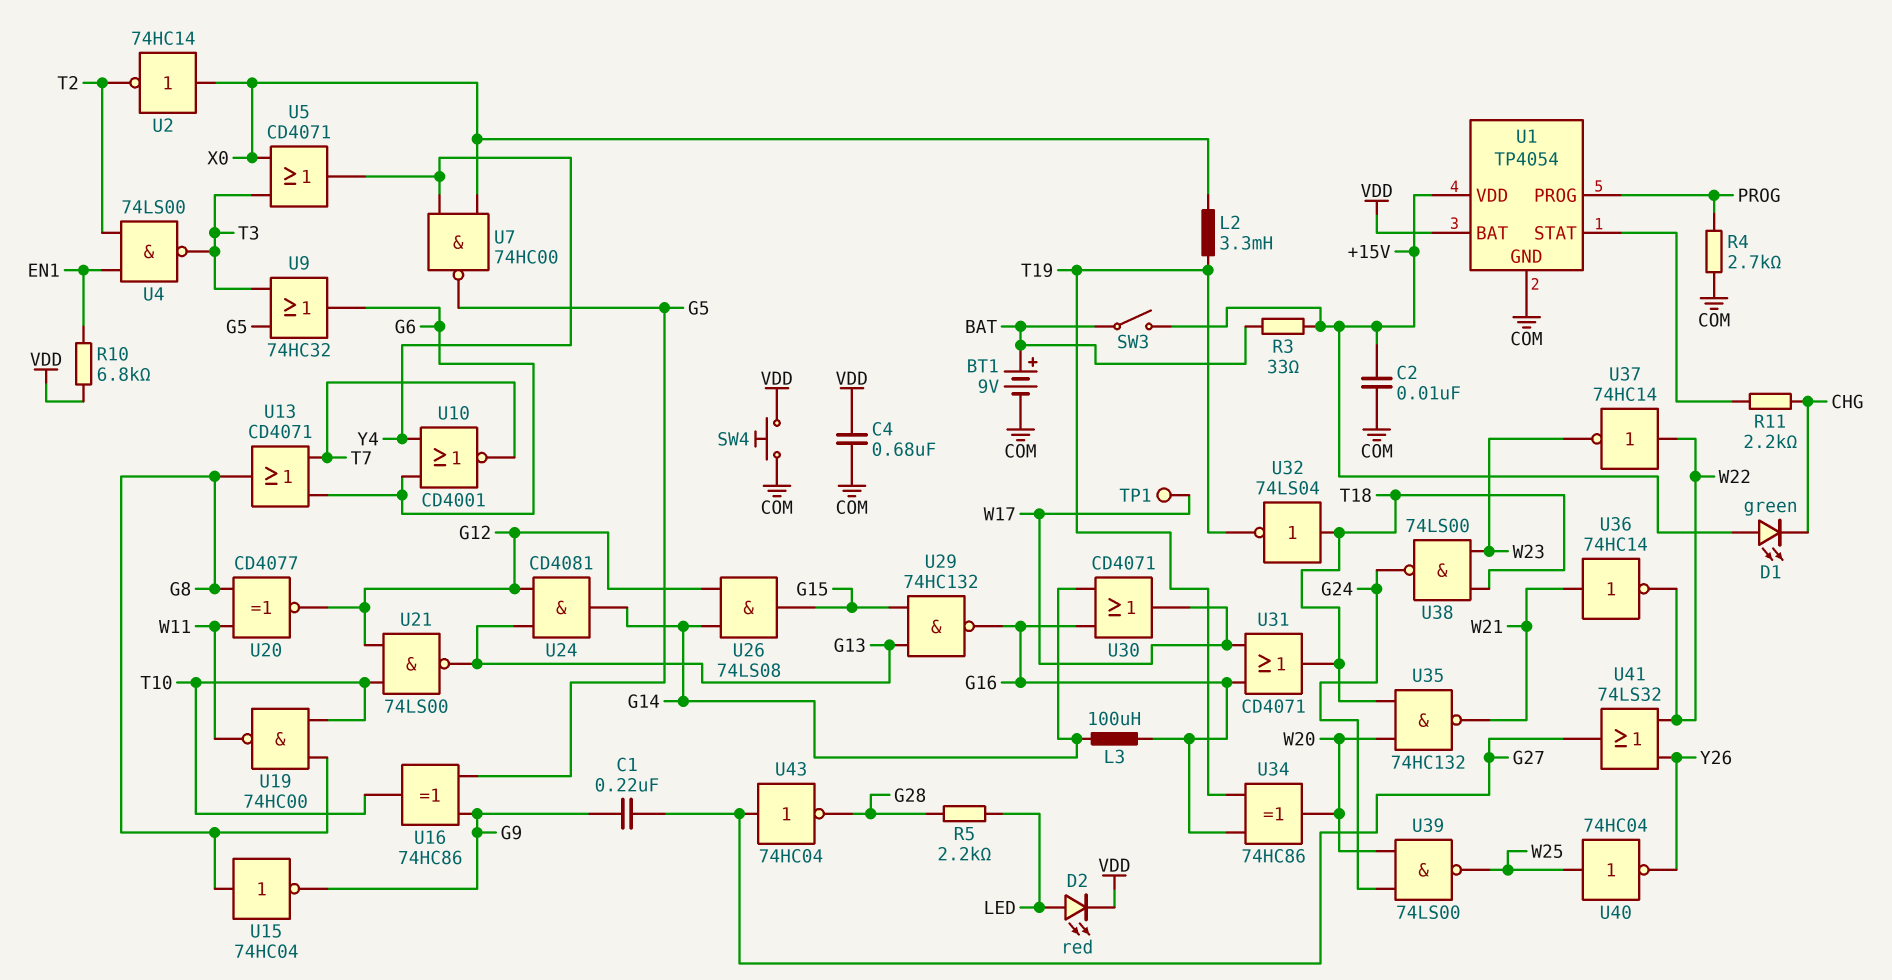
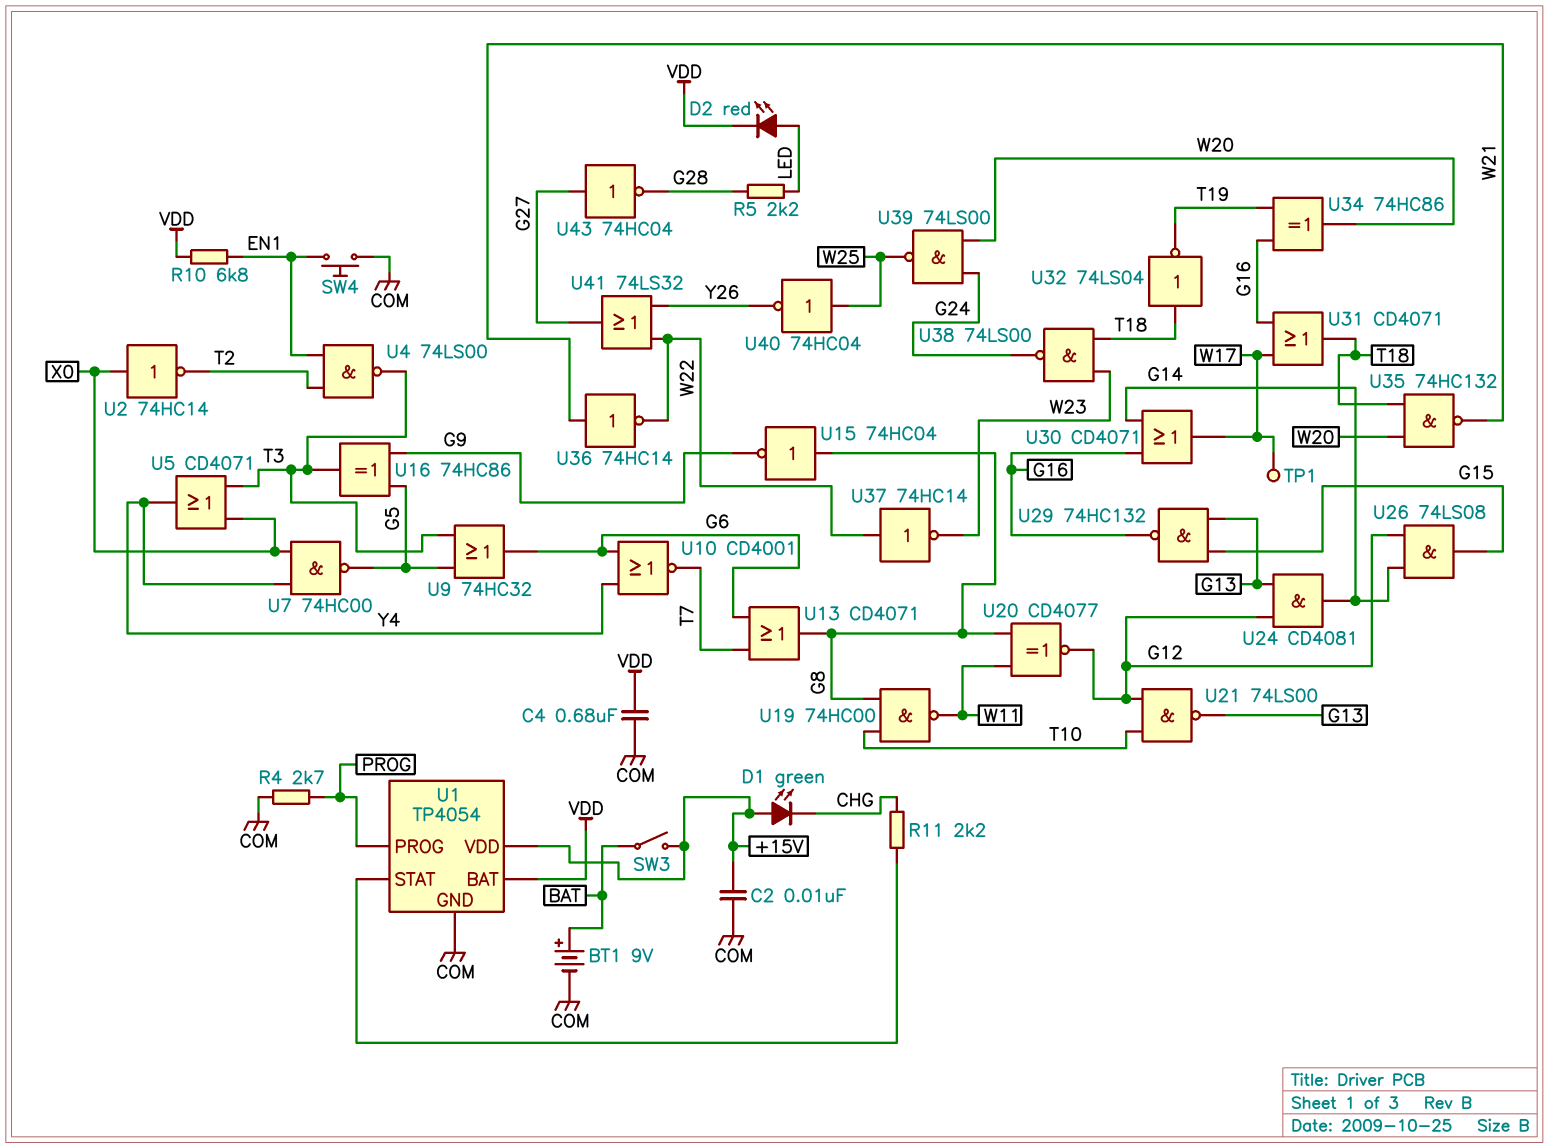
C1: 220nF (G9, G27) -> none
L2: 3.3mH (T19, X0) -> none
L3: 100uH (G14, G16) -> none
R3: 33 (+15V, BAT) -> none
SW4: button (COM, VDD) -> button (COM, EN1)
U16: XOR 74HC86 (in G5, in G9, out T10) -> XOR 74HC86 (in G5, in G9, out T3)

